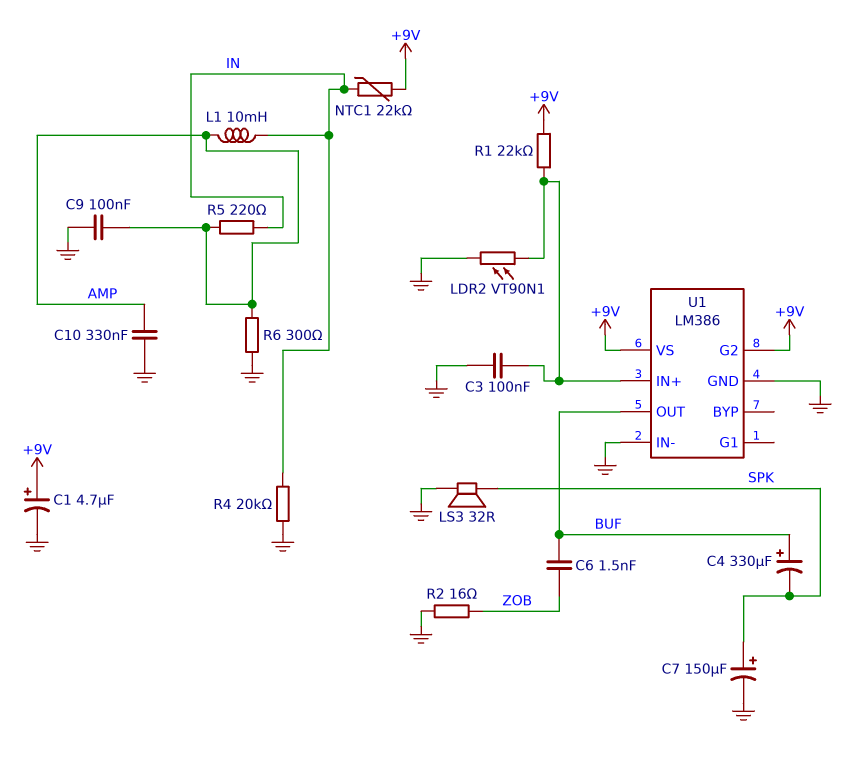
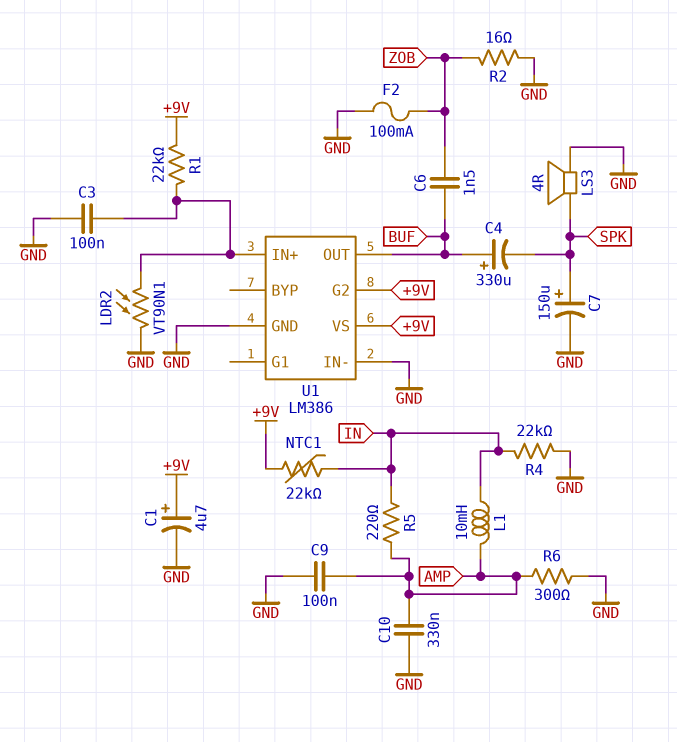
F2: none -> 100mA (GND, ZOB)
LS3: speaker 32R (GND, SPK) -> speaker 4R (GND, SPK)
R4: 20k (GND, IN) -> 22k (GND, IN)

